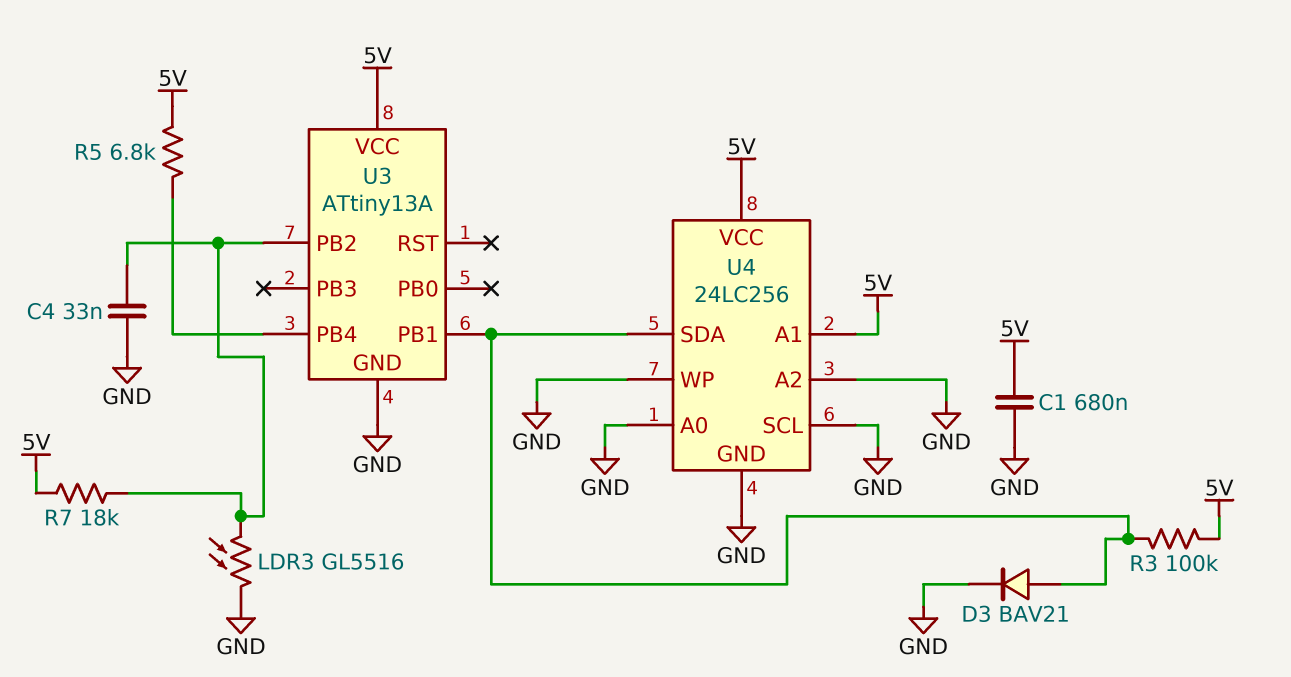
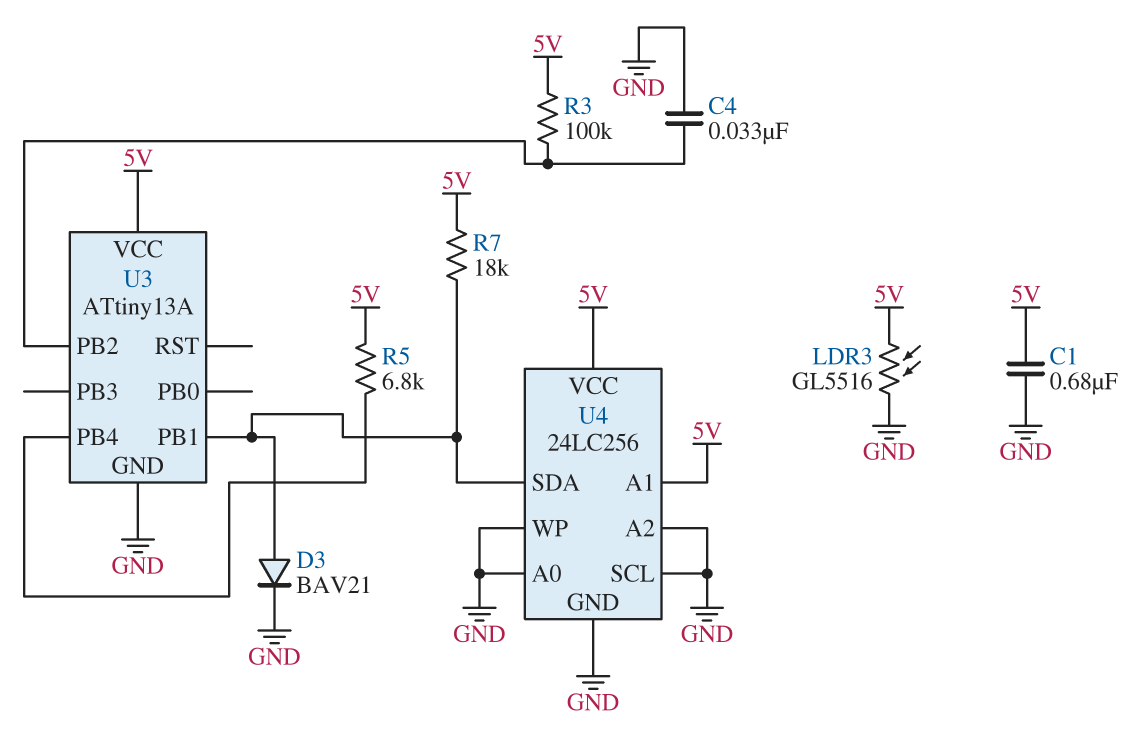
LDR3: GL5516 (GND, U3/PB2) -> GL5516 (5V, GND)
R3: 100k (5V, U3/PB1) -> 100k (5V, U3/PB2)
R7: 18k (5V, U3/PB2) -> 18k (5V, U3/PB1)

